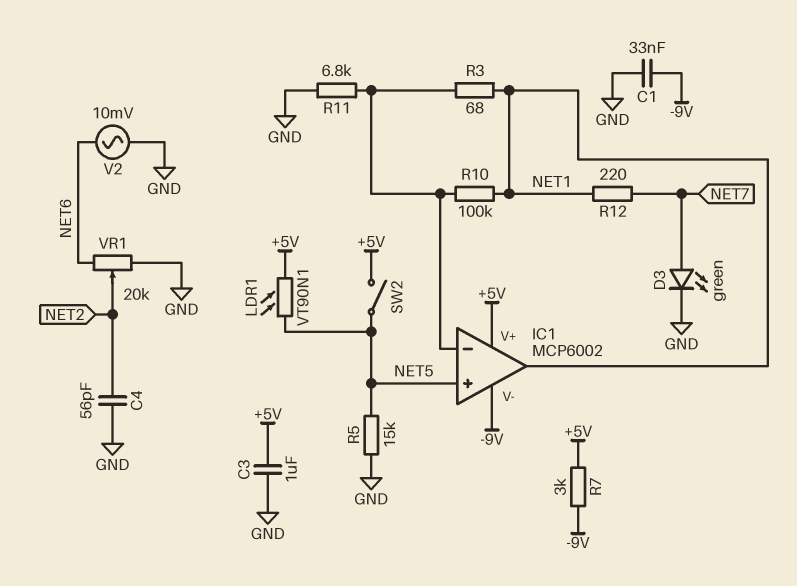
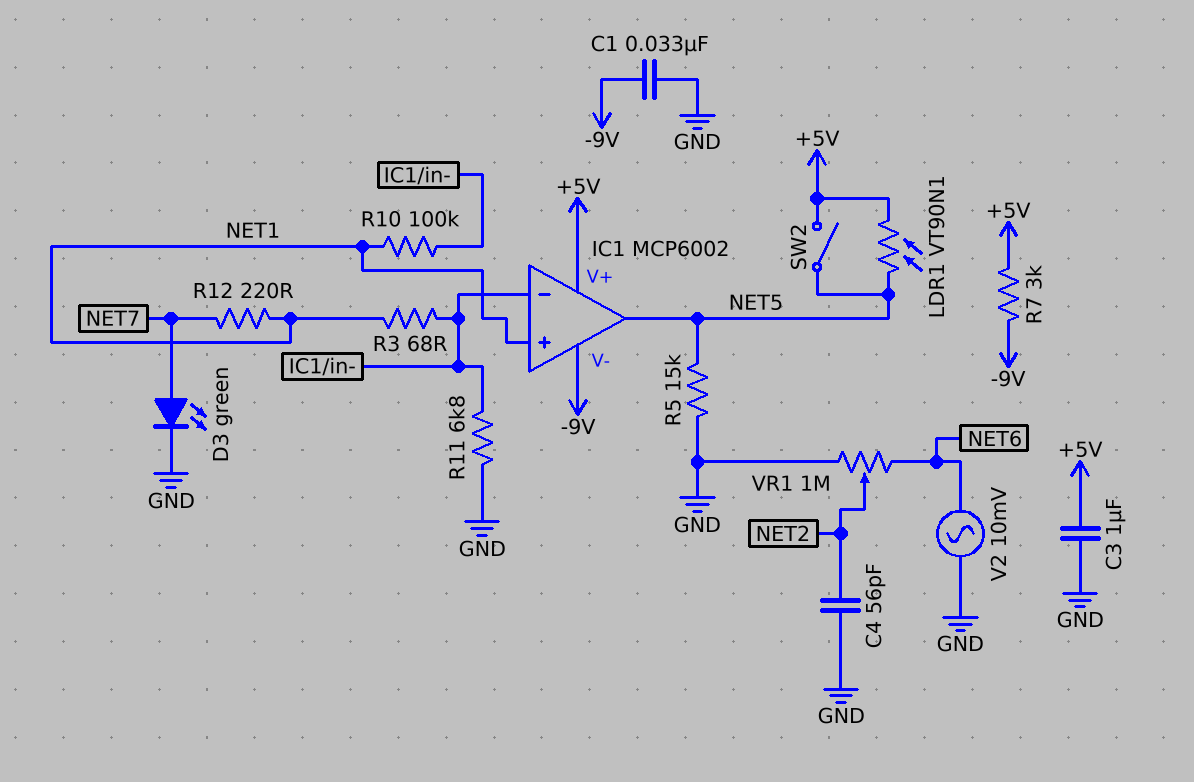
IC1 pin in+: NET5 -> NET1
IC1 pin out: NET1 -> NET5
VR1: 20k (GND, NET6, wiper NET2) -> 1M (GND, NET6, wiper NET2)

